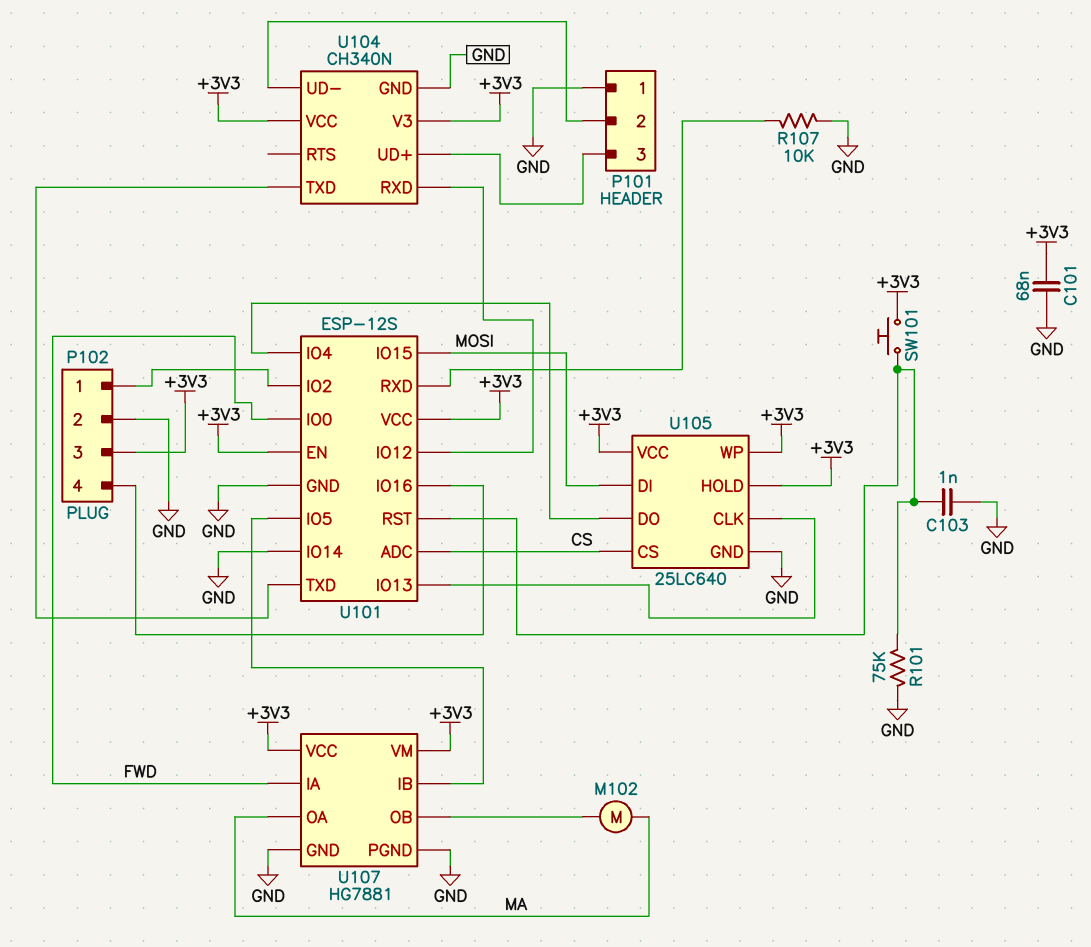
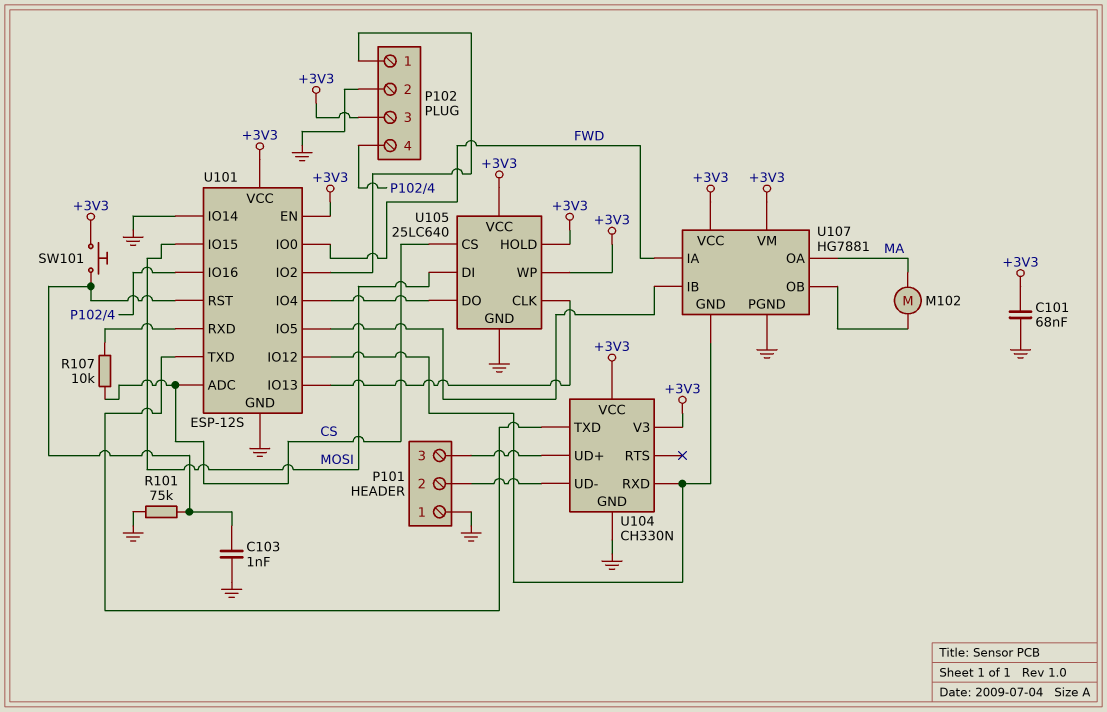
R107: 10k (GND, U101/RXD) -> 10k (CS, U101/RXD)
U104: CH340N -> CH330N
U107 pin GND: GND -> U101/IO12

